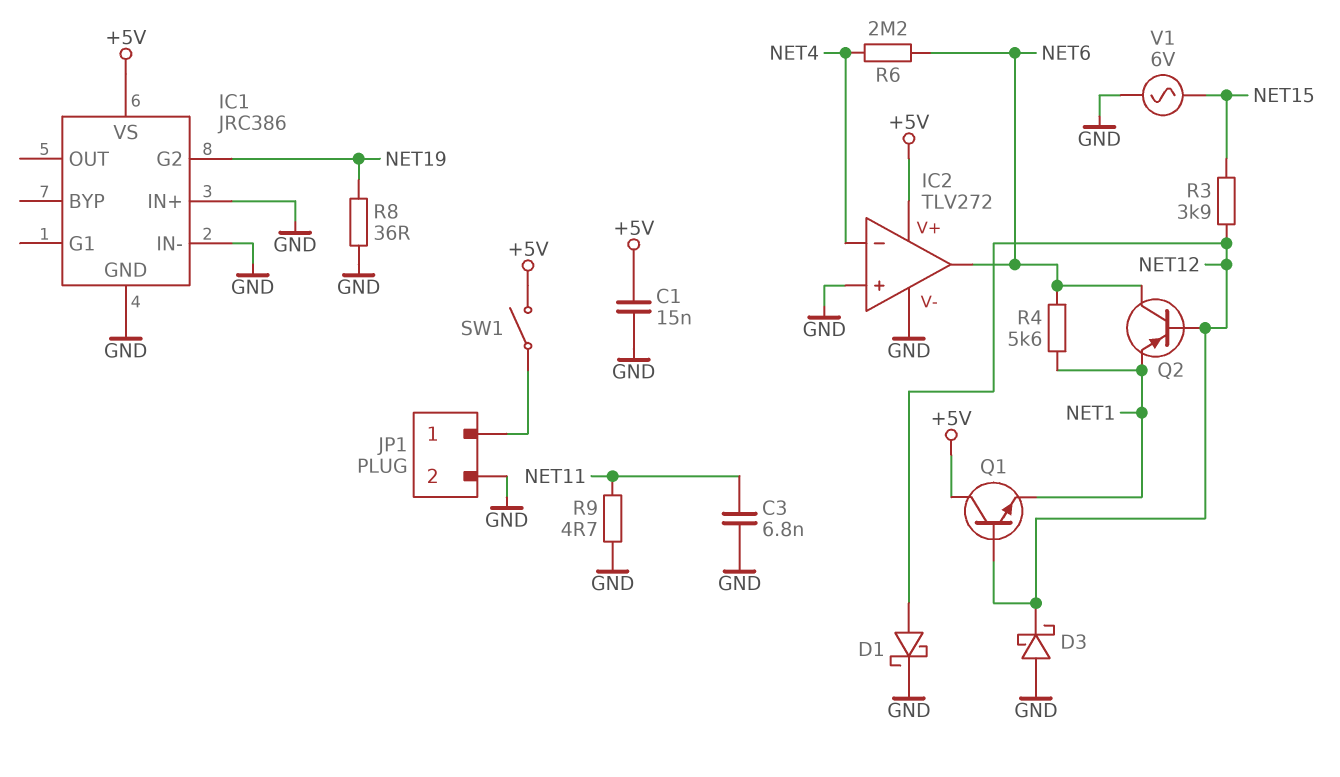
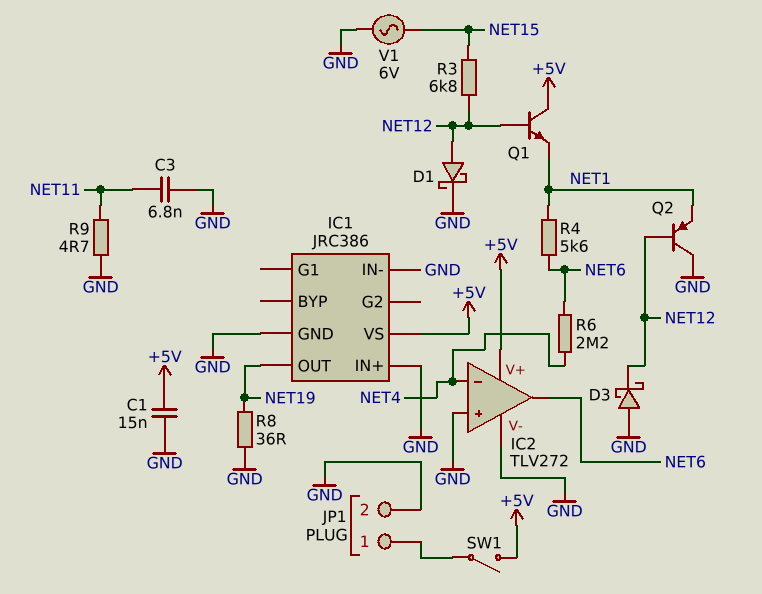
IC1 pin G2: NET19 -> none
IC1 pin OUT: none -> NET19
Q2: PNP (B NET12, C NET6, E NET1) -> PNP (B NET12, C GND, E NET1)
R3: 3.9k (NET12, NET15) -> 6.8k (NET12, NET15)

